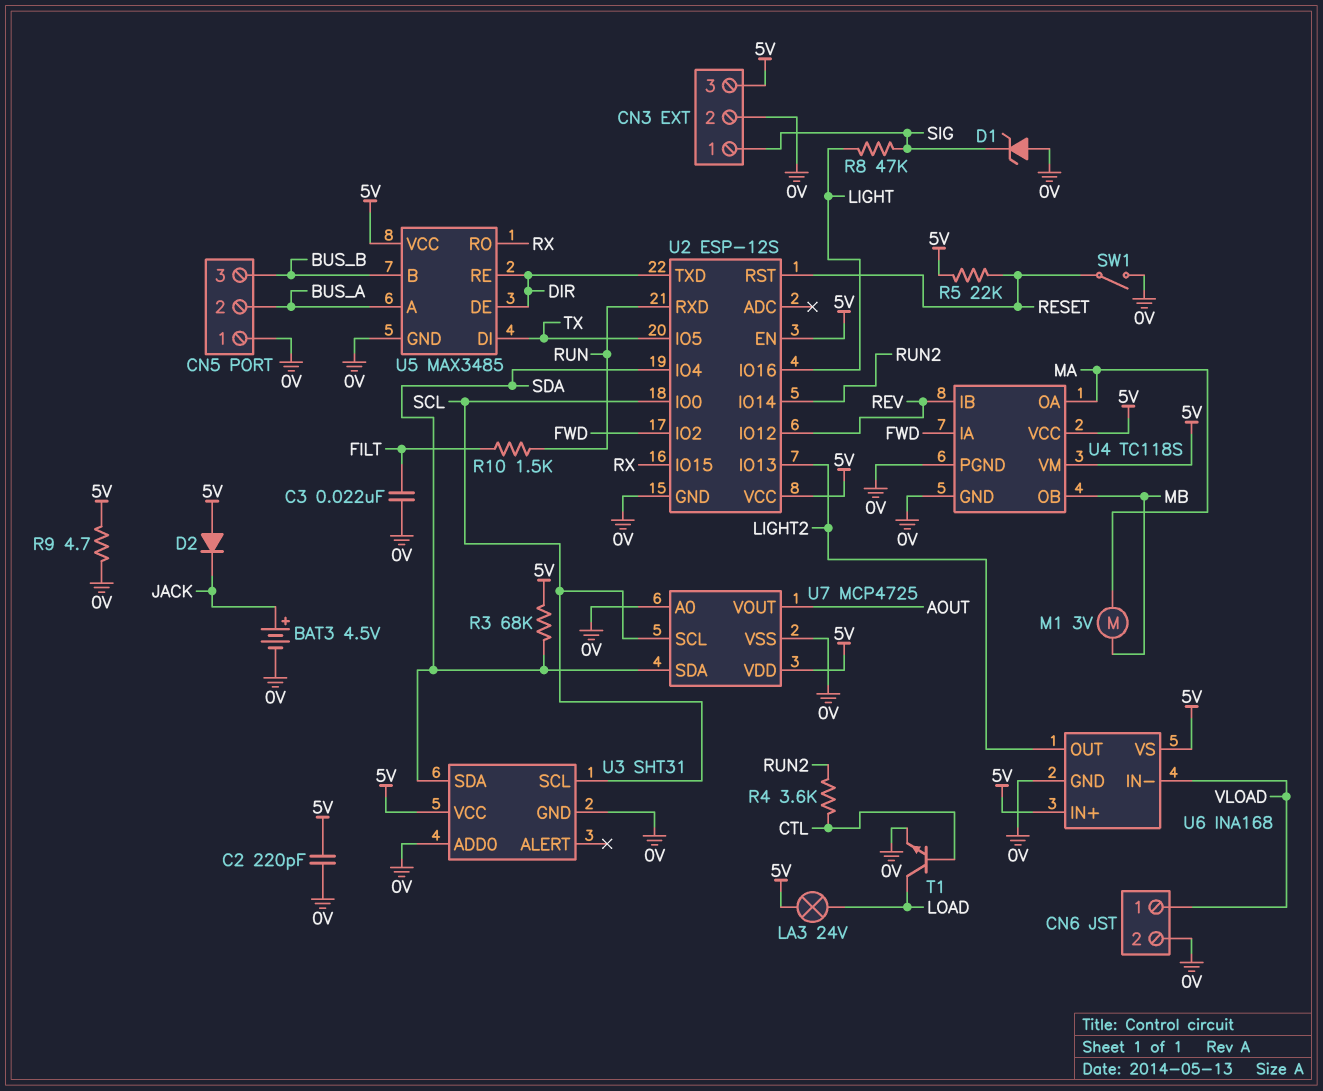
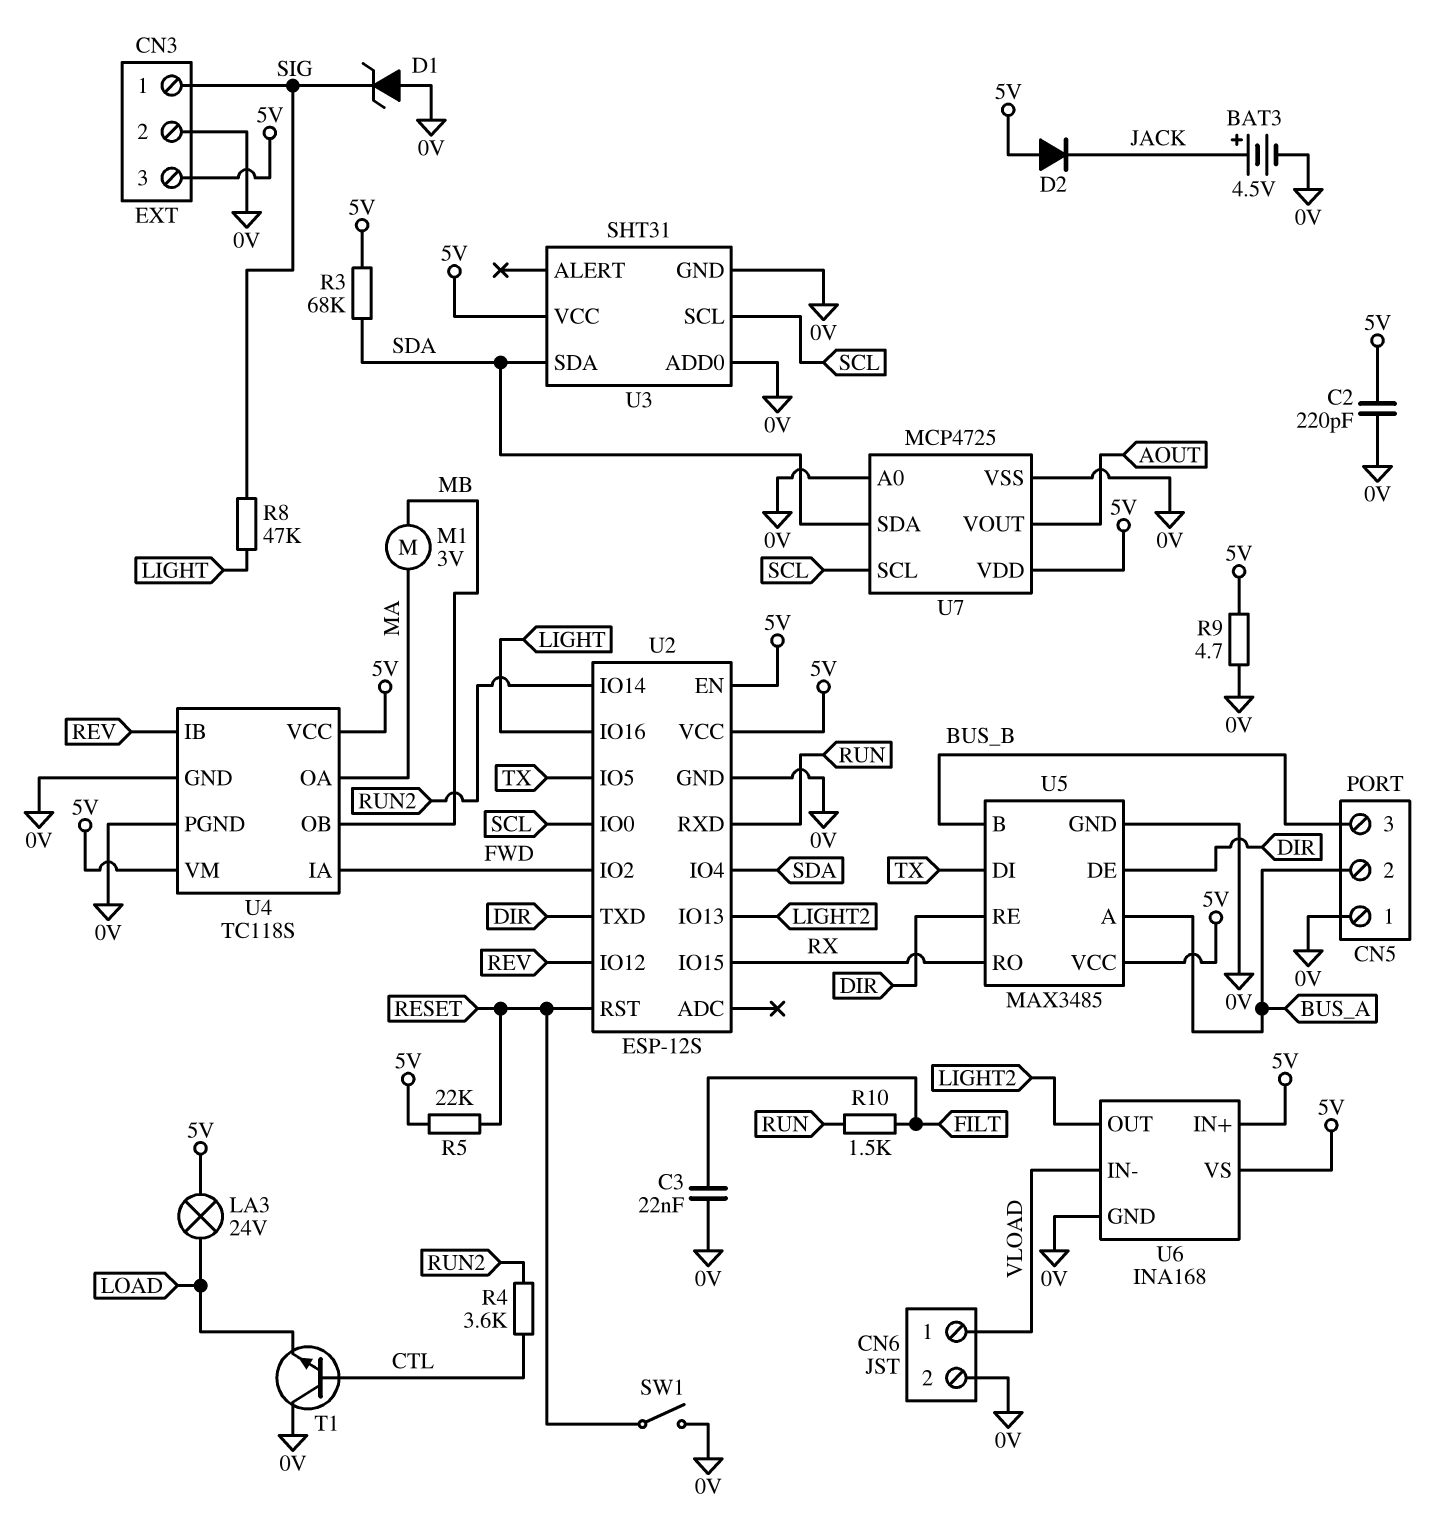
T1: NPN (B CTL, C LOAD, E 0V) -> NPN (B CTL, C 0V, E LOAD)

